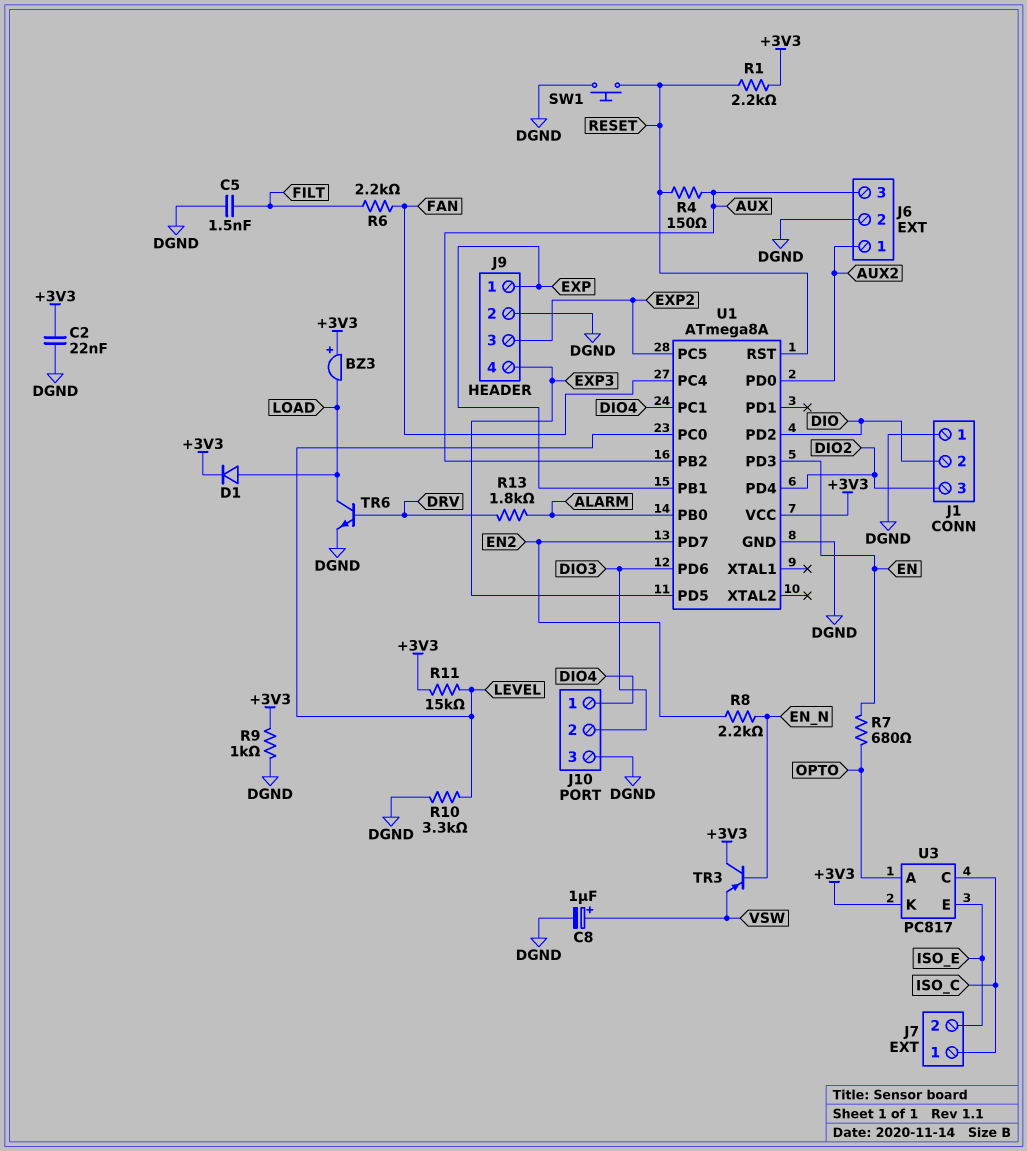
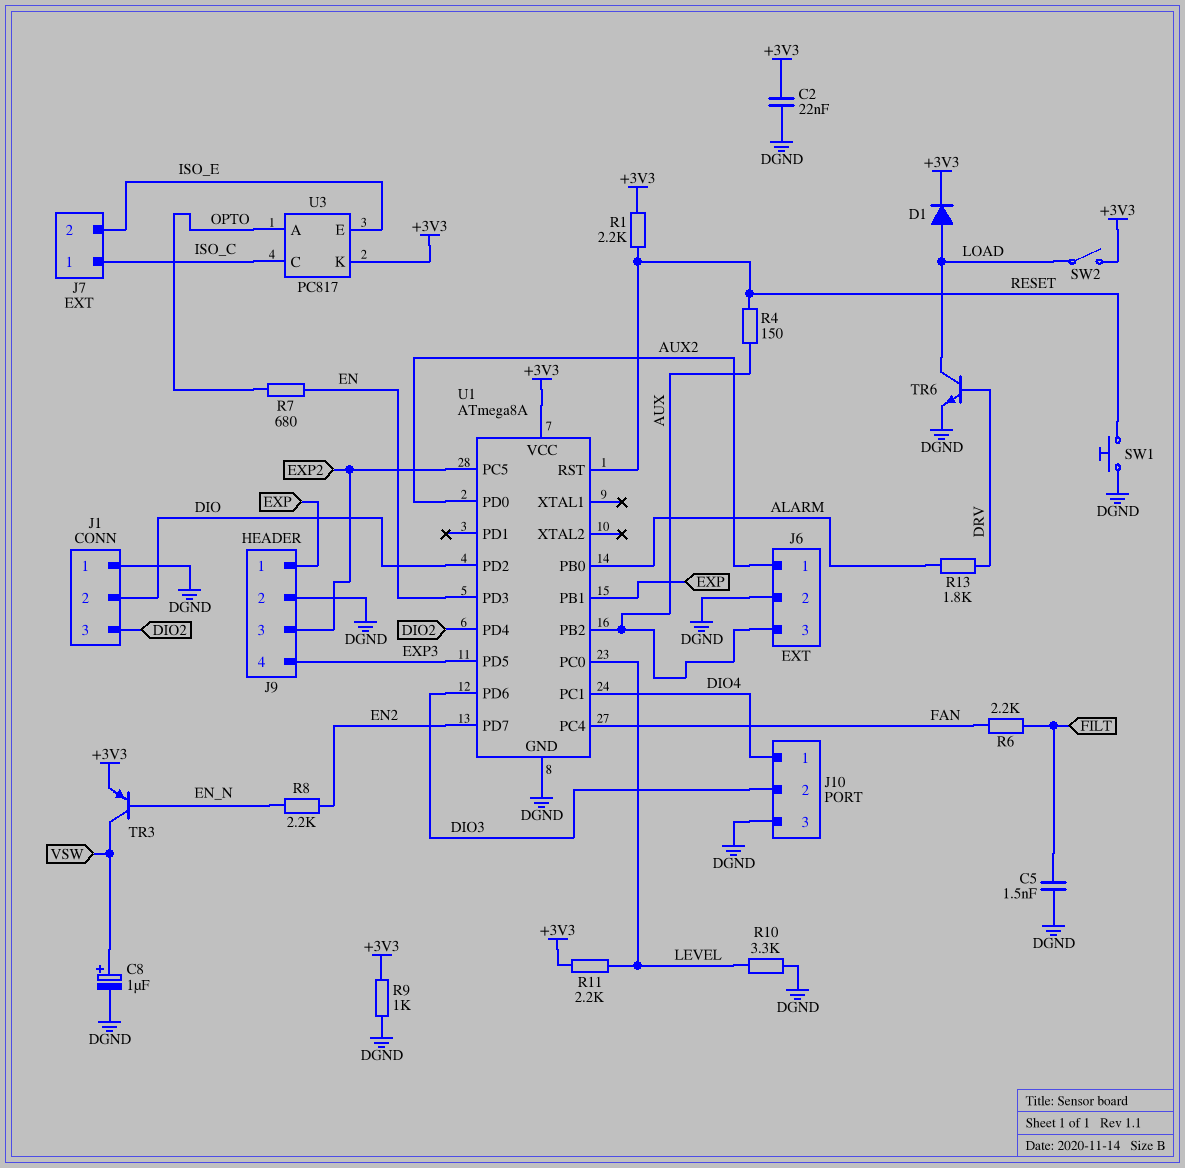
BZ3: buzzer (plus +3V3, minus LOAD) -> none
R11: 15k (+3V3, LEVEL) -> 2.2k (+3V3, LEVEL)
SW2: none -> switch (+3V3, LOAD)
TR3: PNP (B EN_N, C +3V3, E VSW) -> PNP (B EN_N, C VSW, E +3V3)

